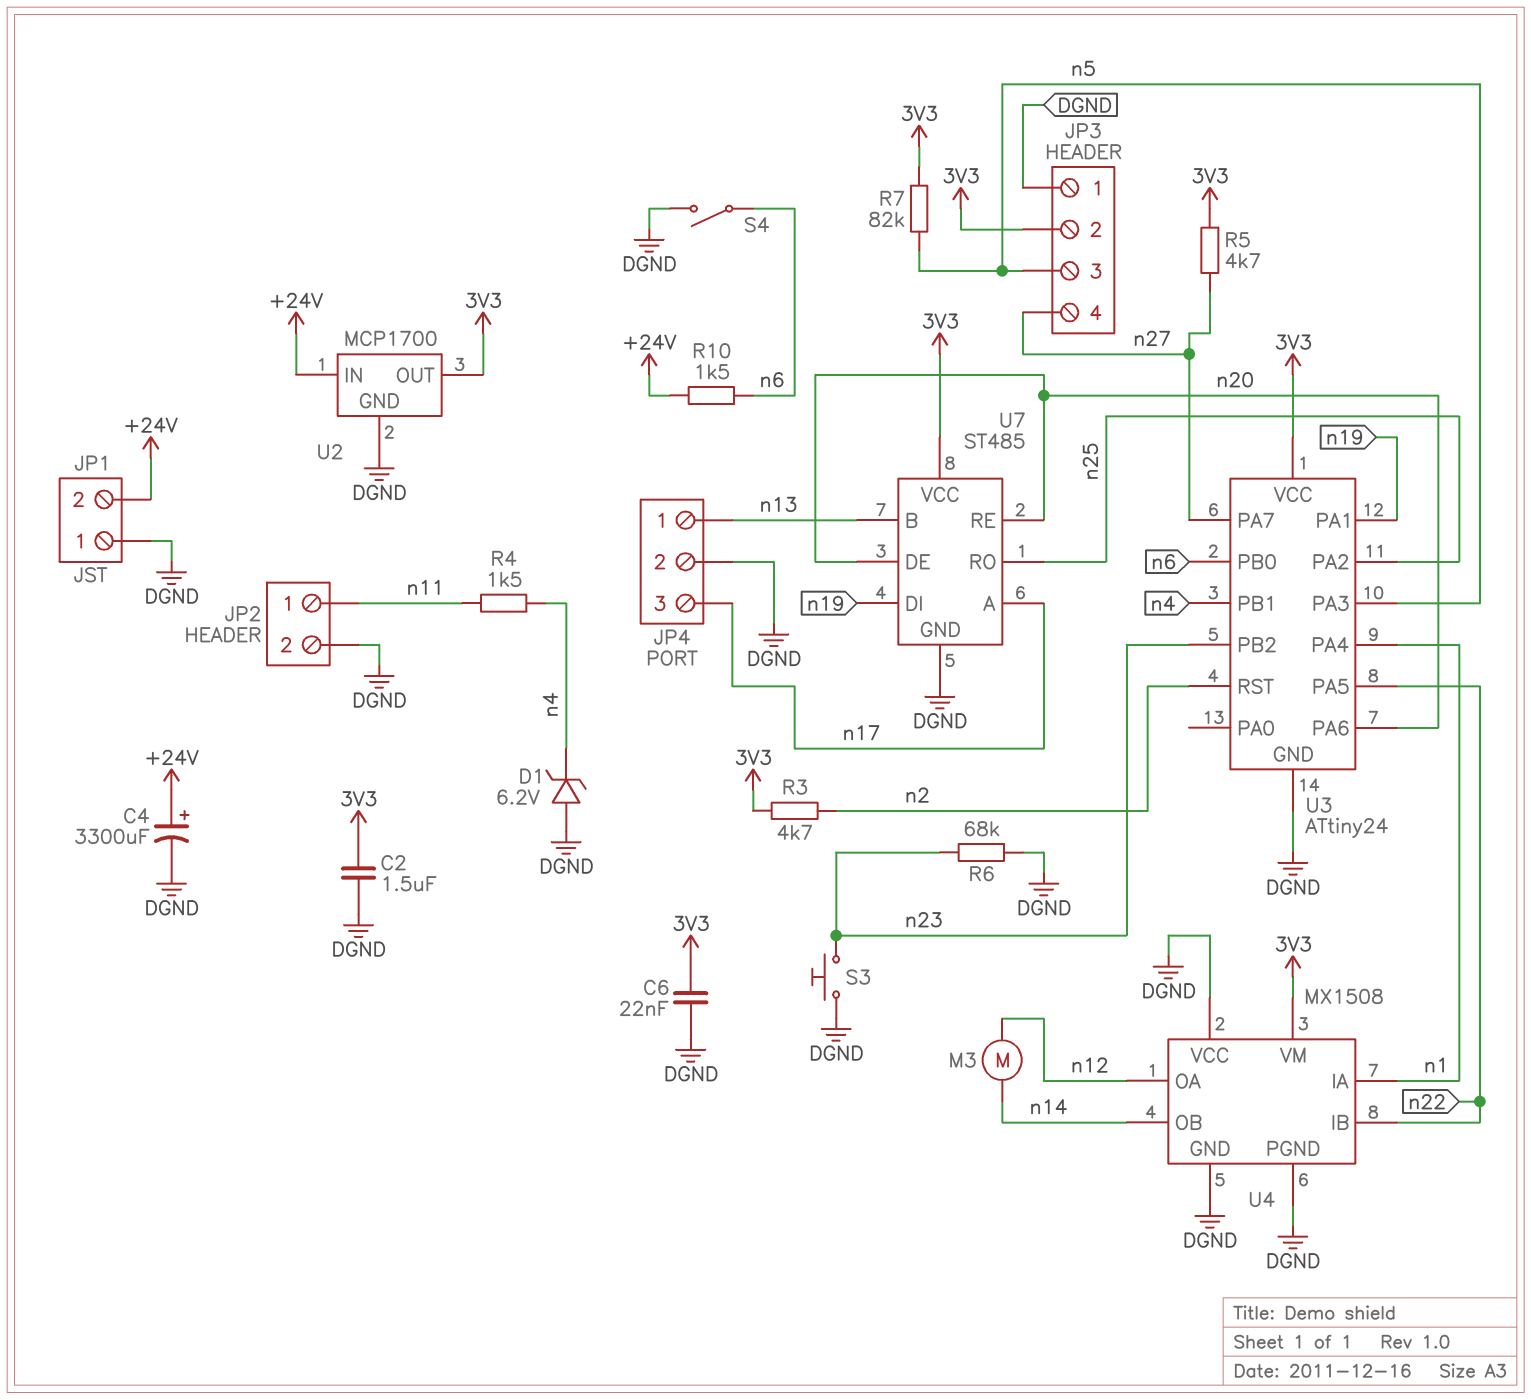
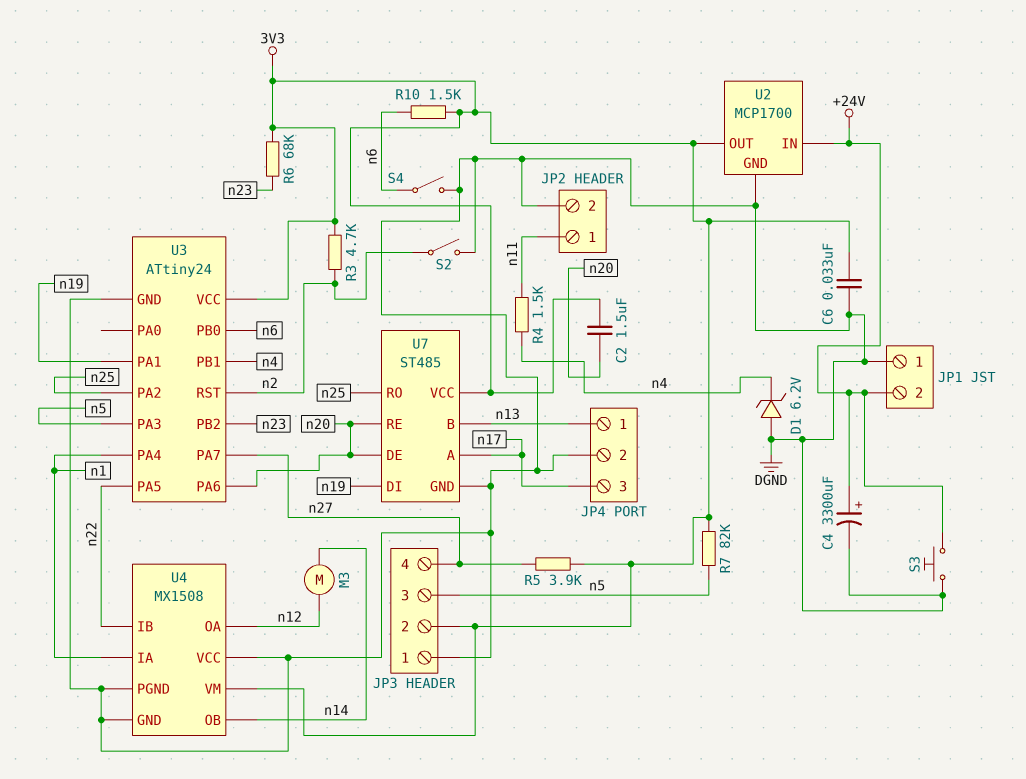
C2: 1.5uF (3V3, DGND) -> 1.5uF (3V3, n20)
C6: 22nF (3V3, DGND) -> 33nF (3V3, DGND)
R5: 4.7k (3V3, n27) -> 3.9k (3V3, n27)
R6: 68k (DGND, n23) -> 68k (3V3, n23)
R10: 1.5k (+24V, n6) -> 1.5k (3V3, n6)
S2: none -> switch (DGND, n2)
S3: button (DGND, n23) -> button (+24V, DGND)

